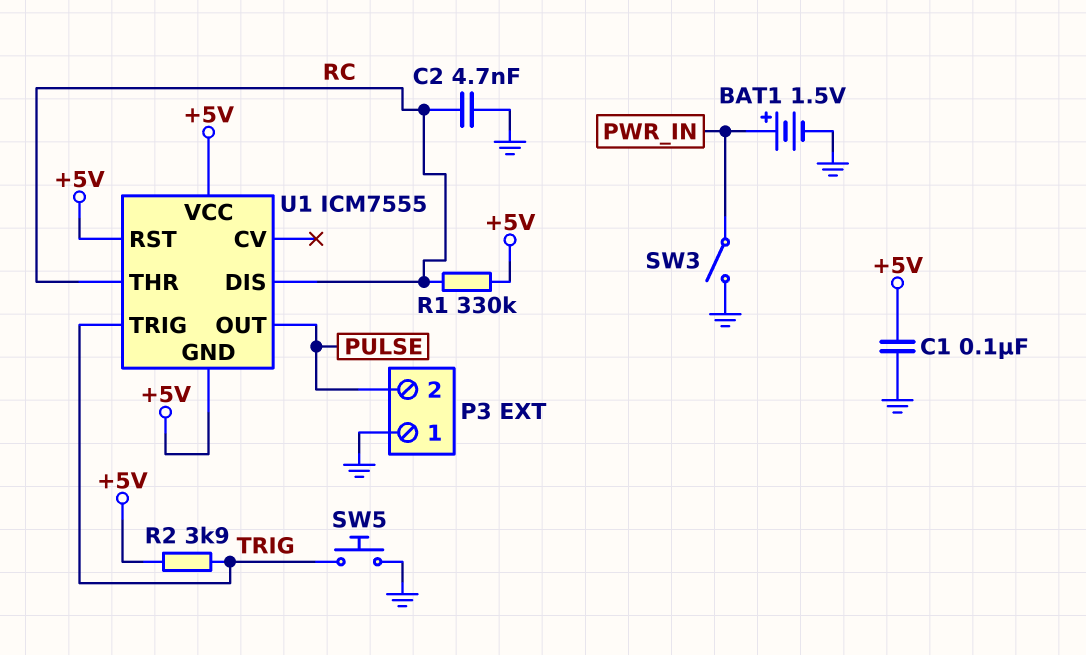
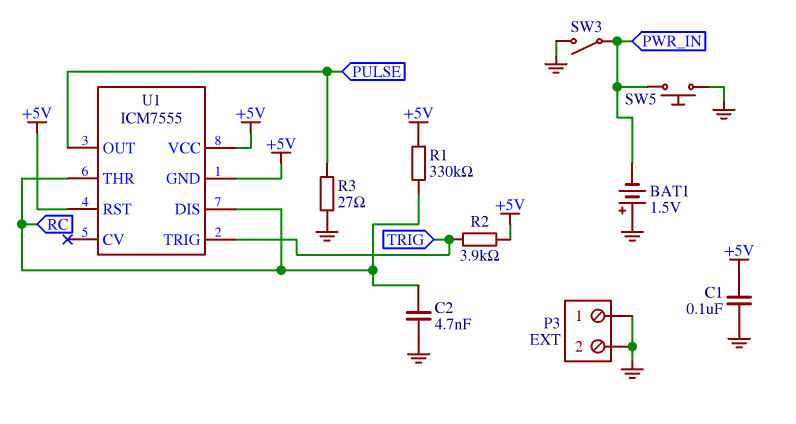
BAT1: 1.5V (plus PWR_IN, minus GND) -> 1.5V (plus GND, minus PWR_IN)
P3 pin 2: PULSE -> GND
R3: none -> 27 (GND, PULSE)
SW5: button (GND, TRIG) -> button (GND, PWR_IN)

